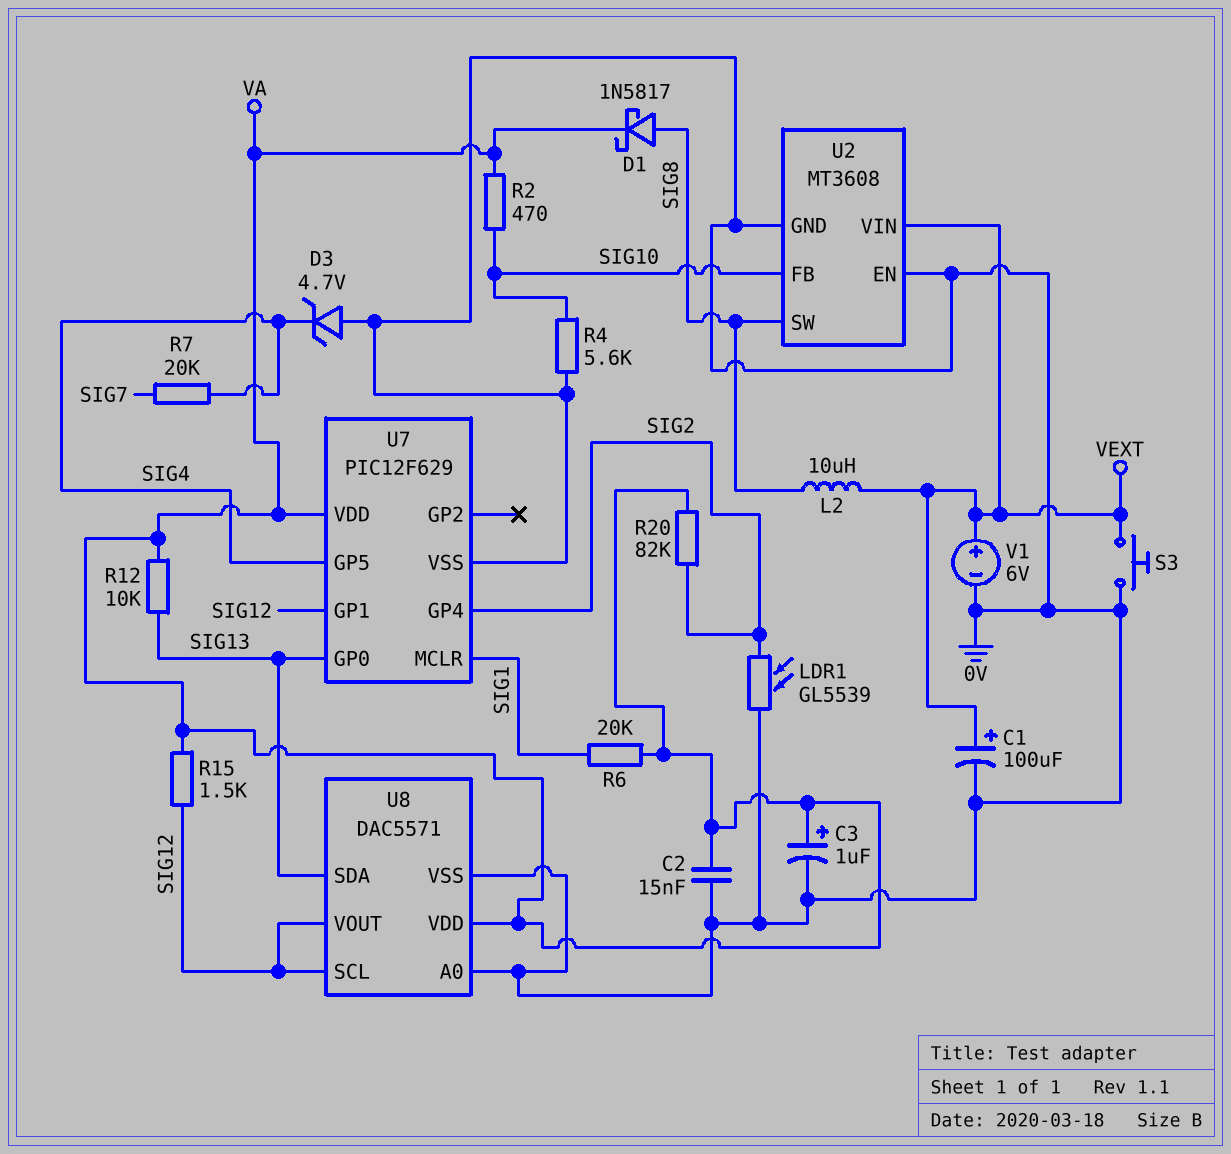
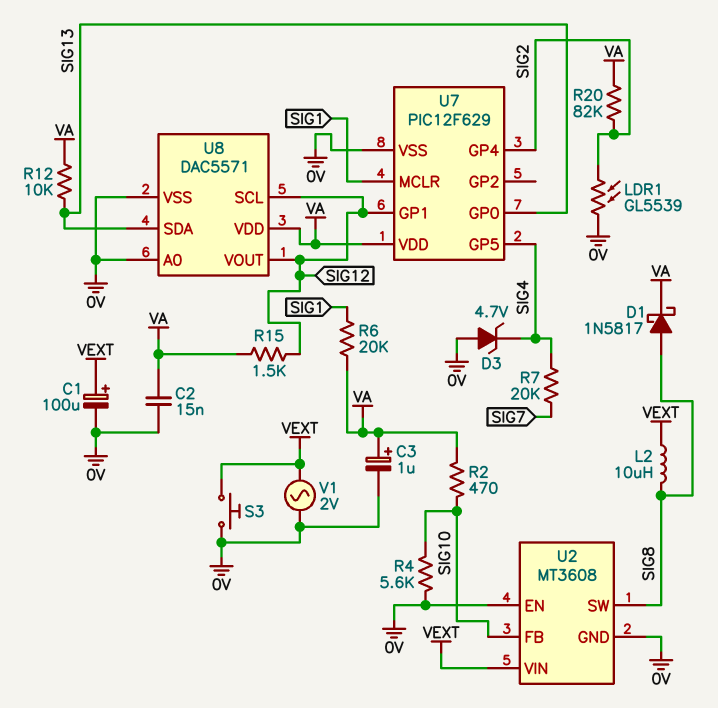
V1: 6V (plus VEXT, minus 0V) -> AC 2V (0V, VEXT)

